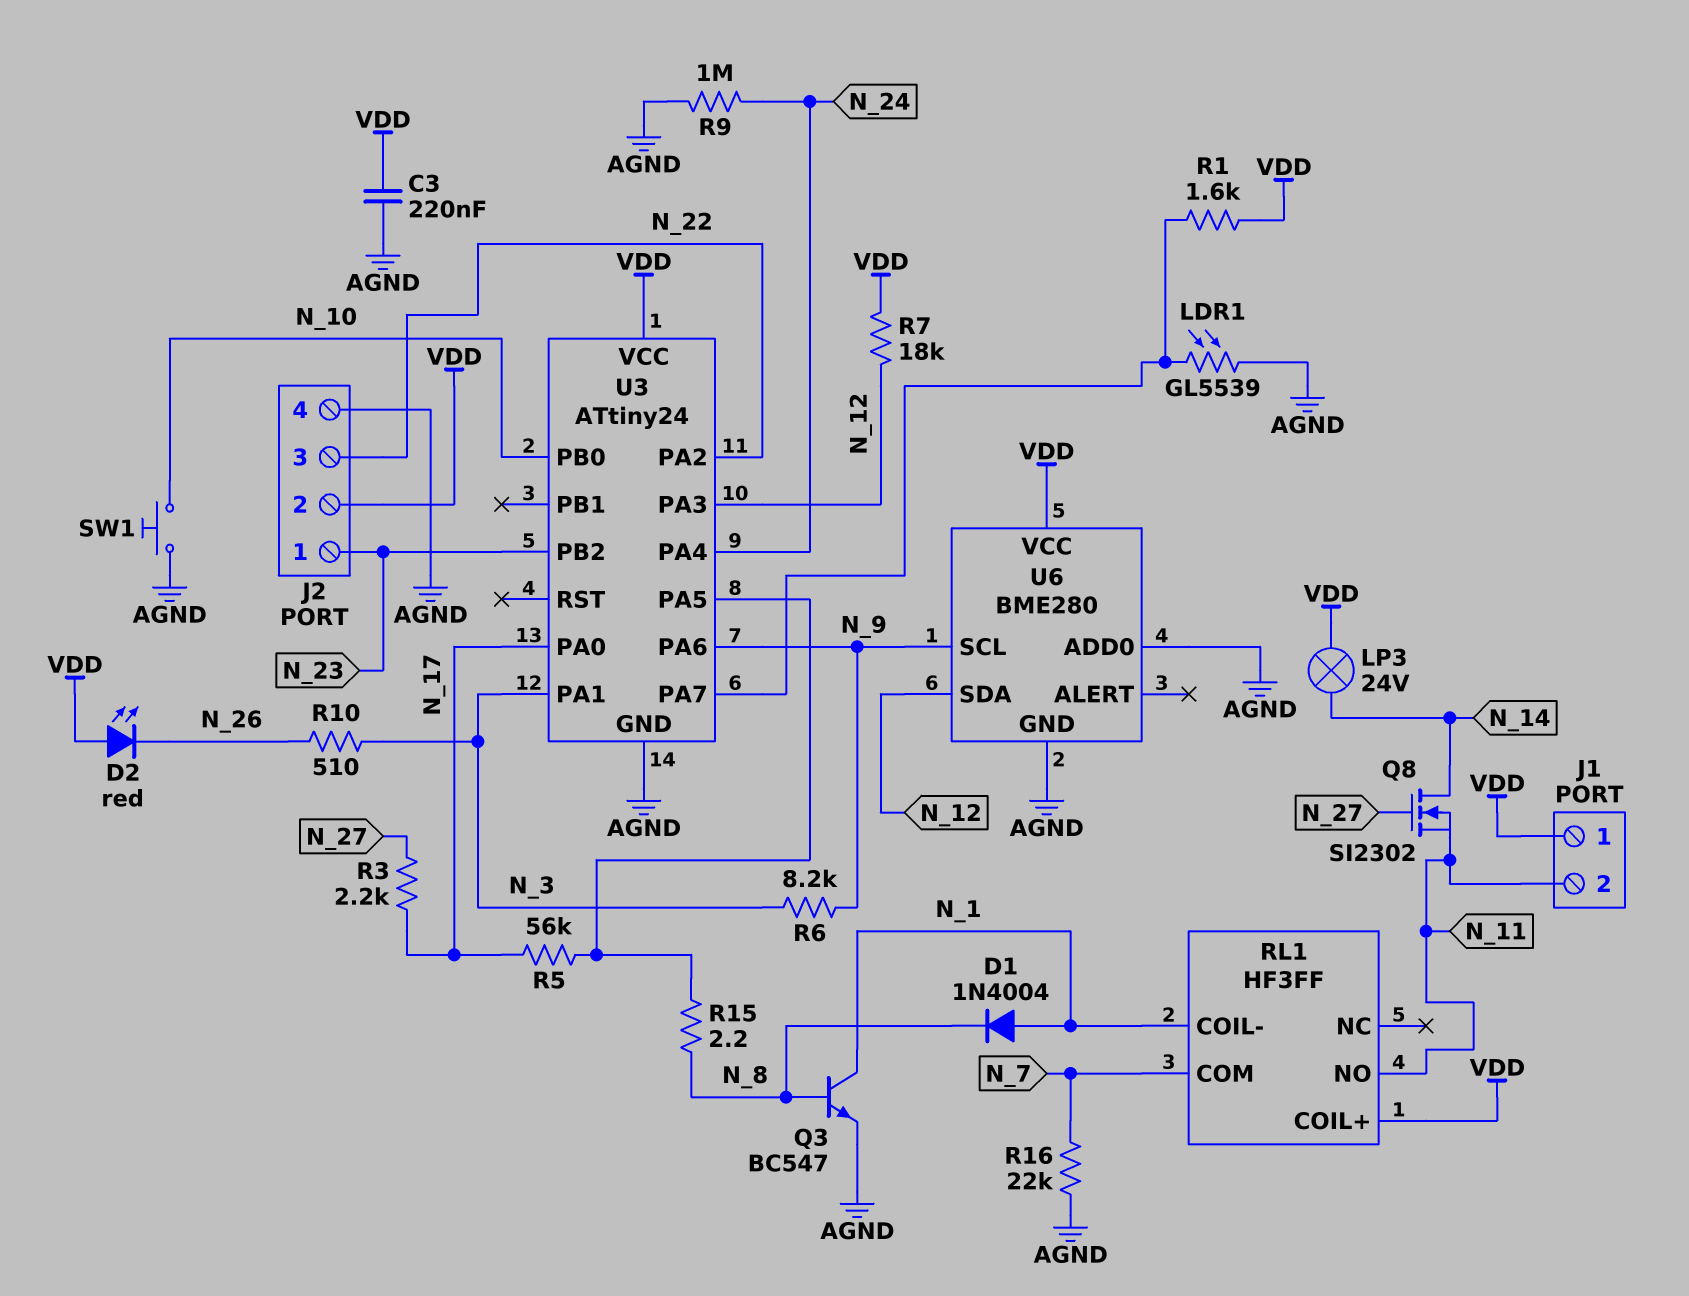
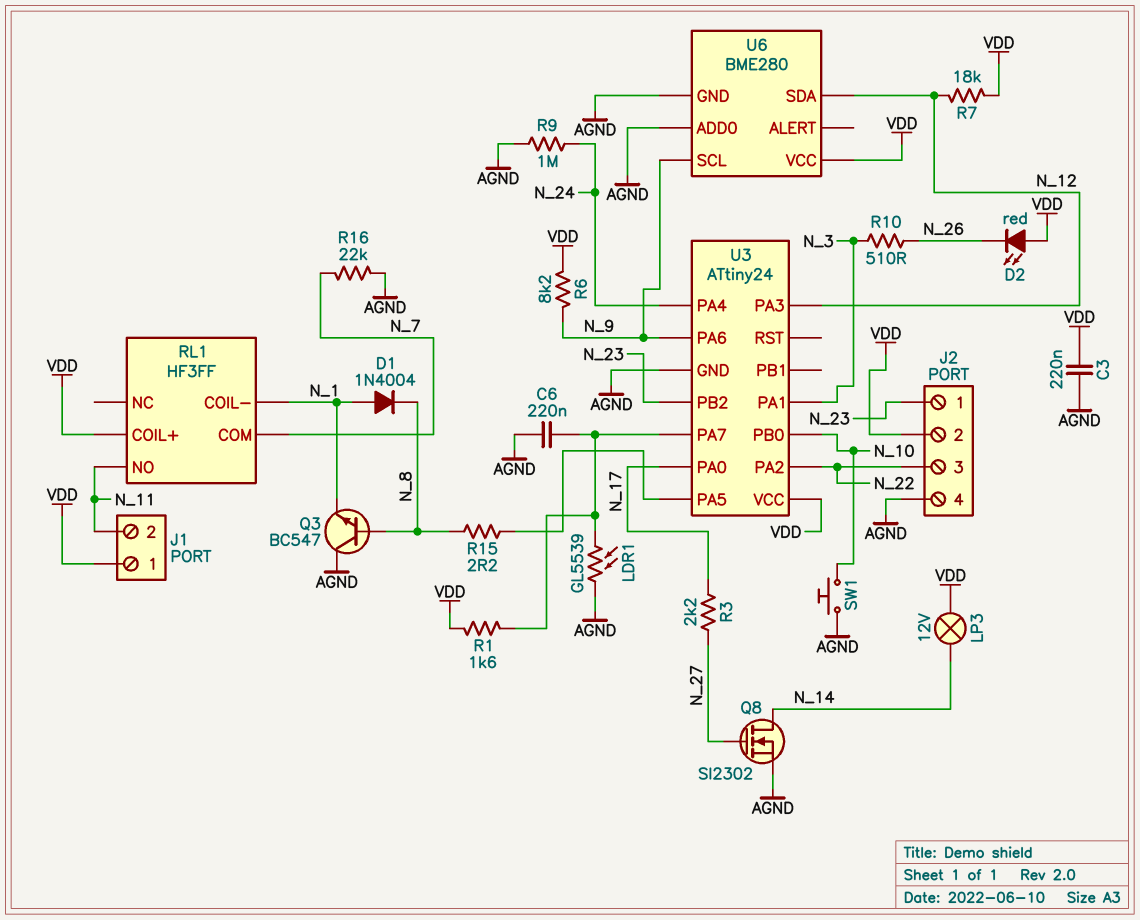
C6: none -> 220nF (AGND, U3/PA7)
LP3: lamp 24V (N_14, VDD) -> lamp 12V (N_14, VDD)
Q3: NPN BC547 (B N_8, C N_1, E AGND) -> NPN BC547 (B N_8, C AGND, E N_1)
Q8: NMOS SI2302 (G N_27, D N_14, S N_11) -> NMOS SI2302 (G N_27, D N_14, S AGND)
R5: 56k (N_17, U3/PA5) -> none
R6: 8.2k (N_3, N_9) -> 8.2k (N_9, VDD)

